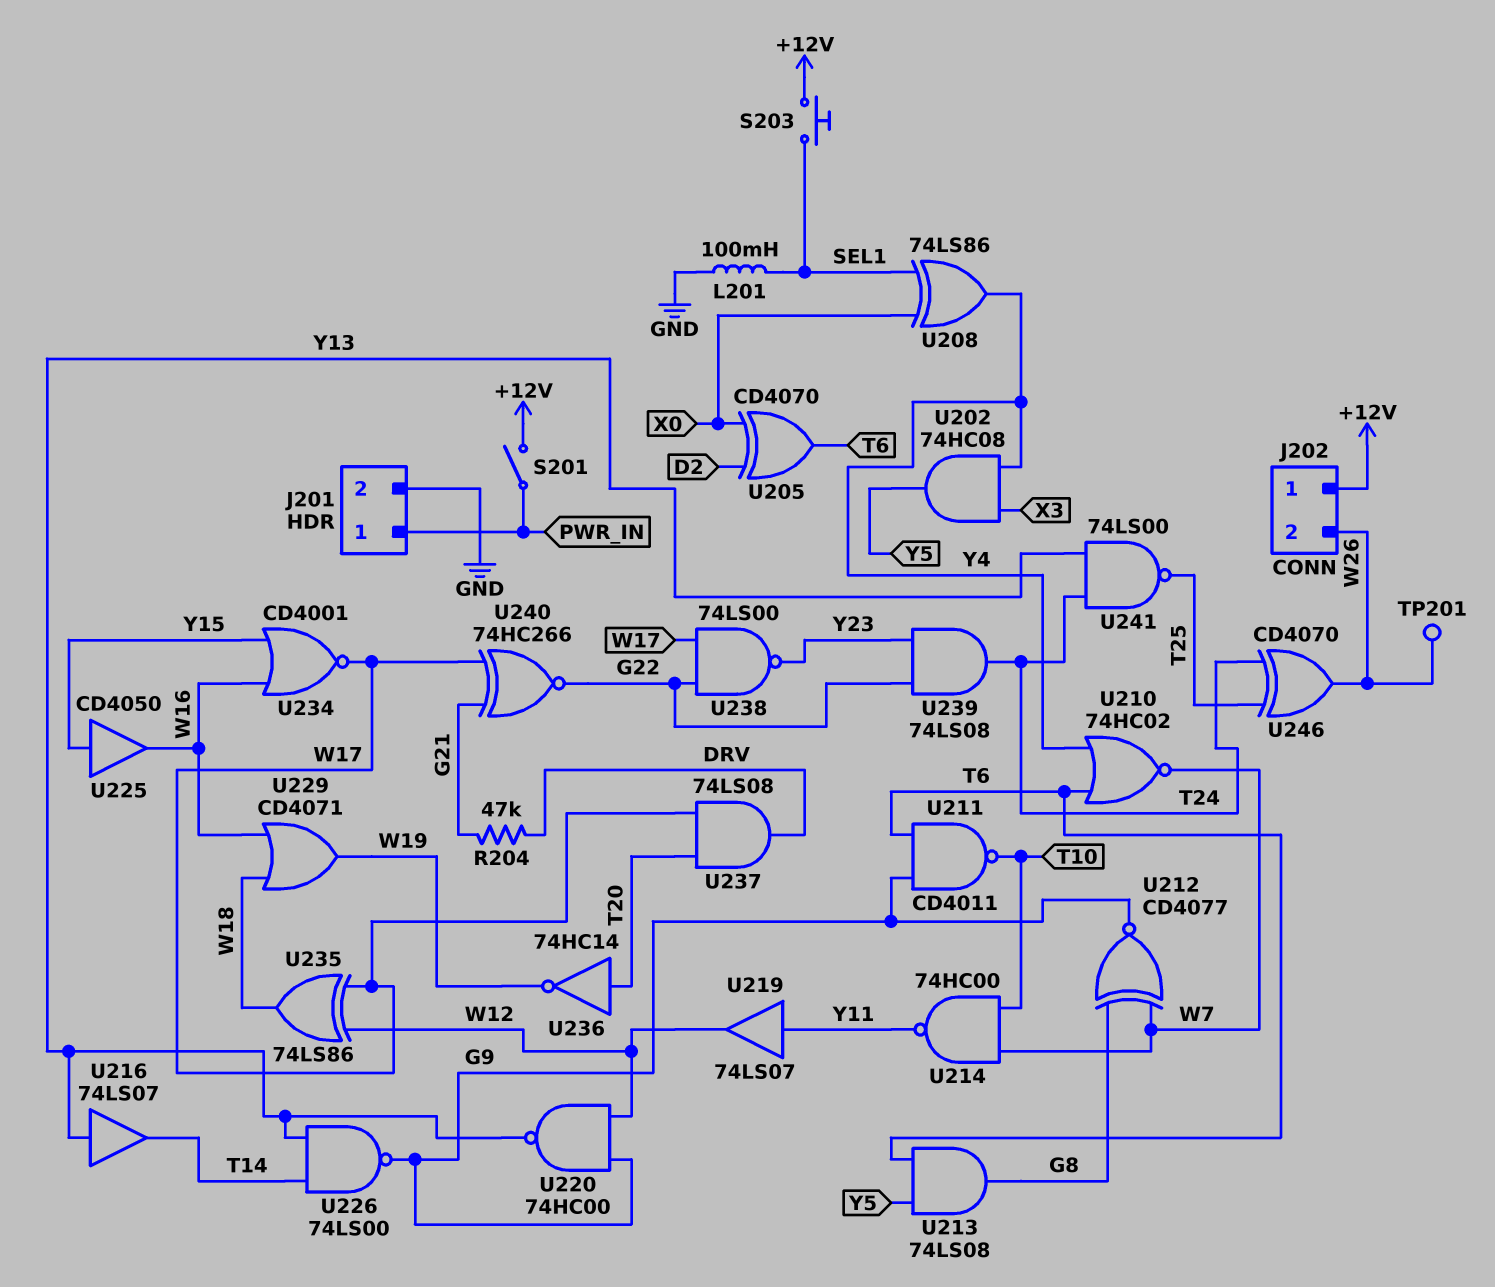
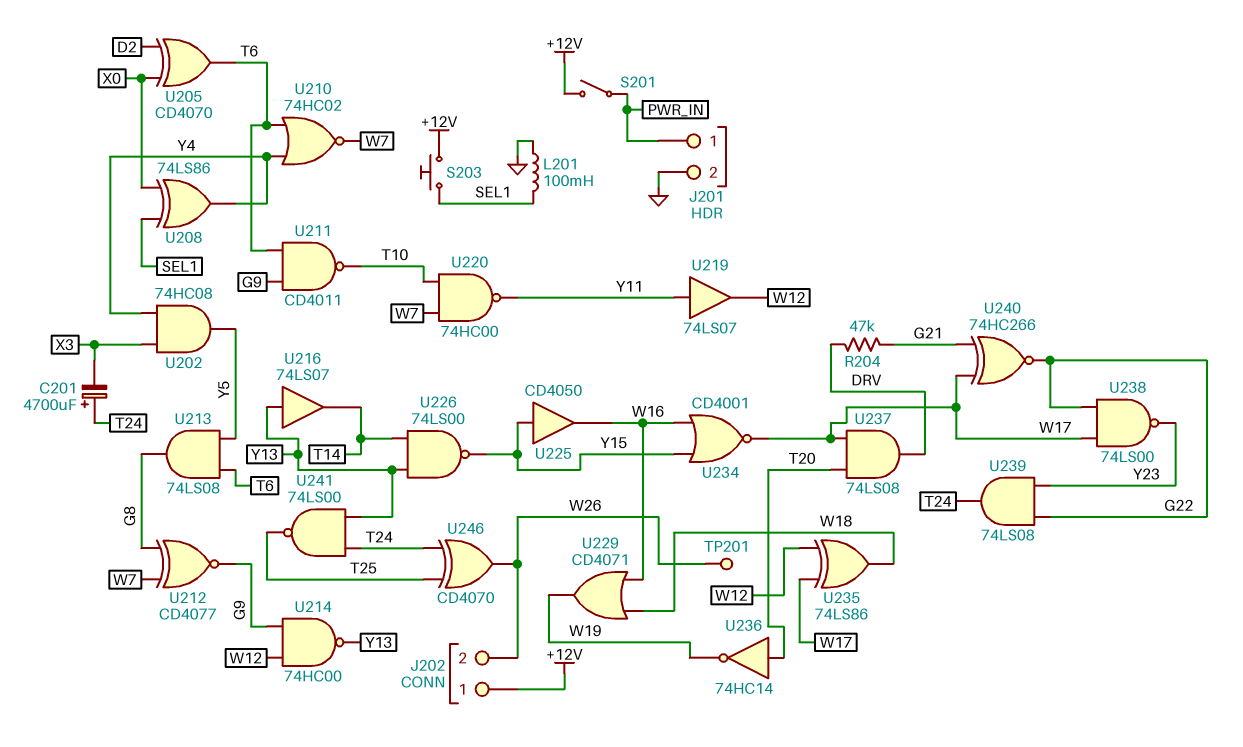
C201: none -> 4700uF (plus T24, minus X3)
U214: NAND 74HC00 (in T10, in W7, out Y11) -> NAND 74HC00 (in G9, in W12, out Y13)
U220: NAND 74HC00 (in G9, in W12, out Y13) -> NAND 74HC00 (in T10, in W7, out Y11)
U226: NAND 74LS00 (in T14, in Y13, out G9) -> NAND 74LS00 (in T14, in Y13, out Y15)

